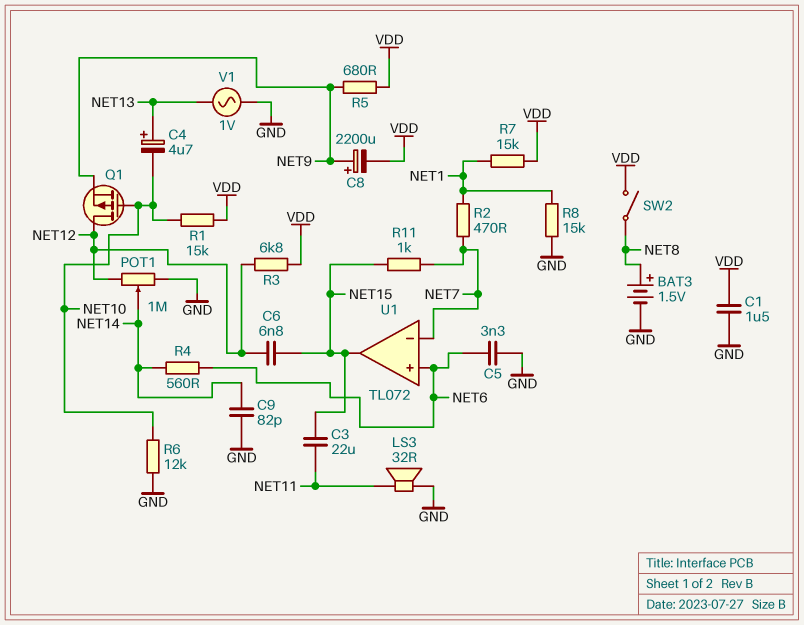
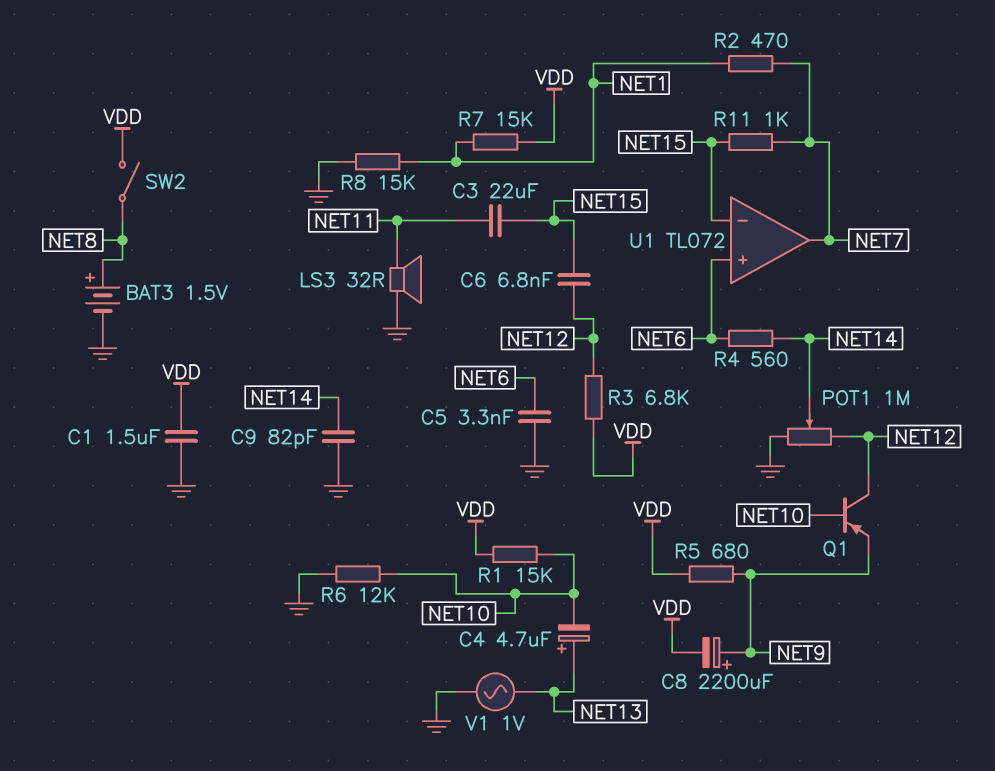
Q1: PMOS (G NET10, D NET12, S NET9) -> PNP (B NET10, C NET12, E NET9)
U1 pin in-: NET7 -> NET15
U1 pin out: NET15 -> NET7

